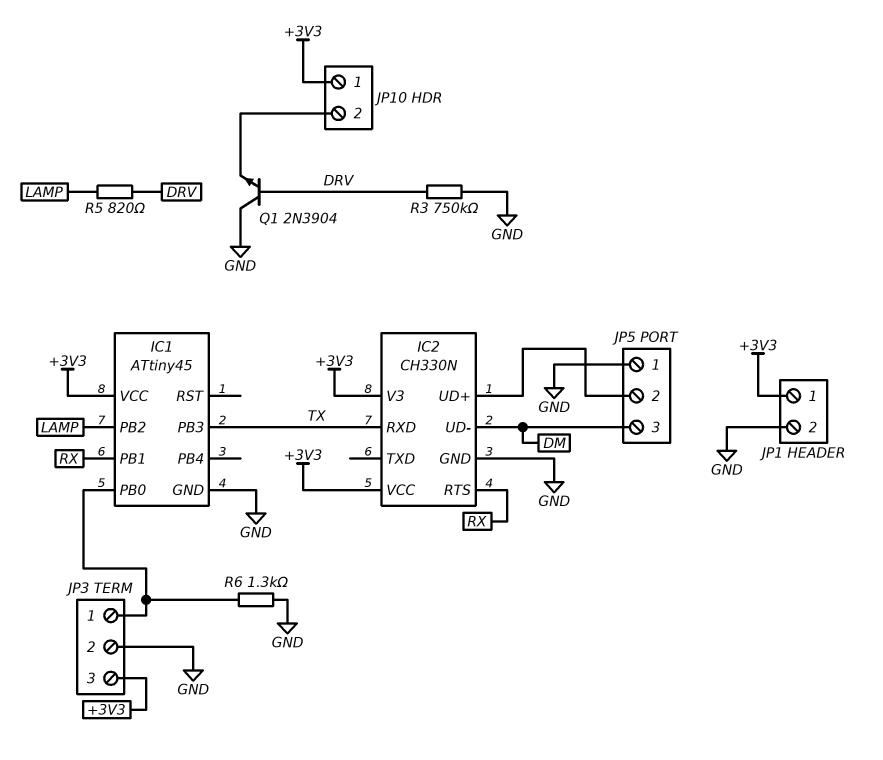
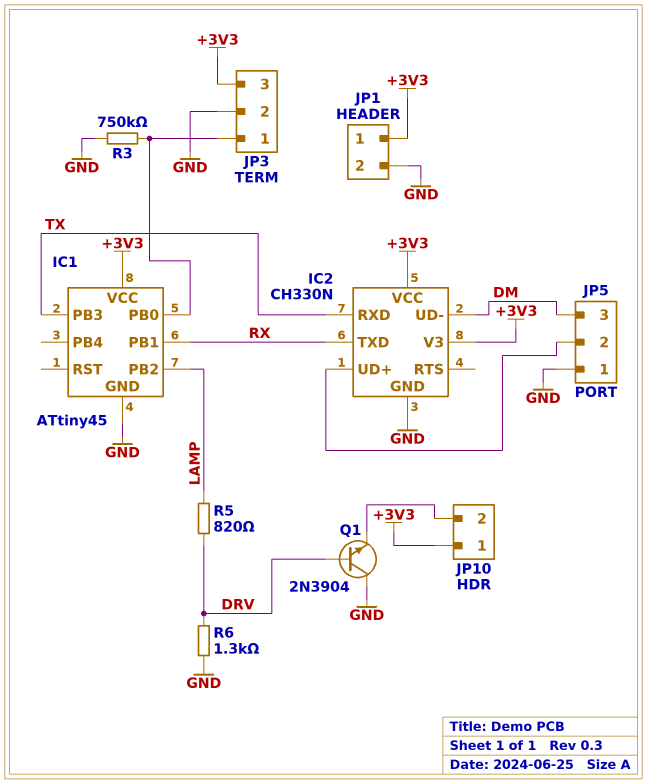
IC2 pin RTS: RX -> none
IC2 pin TXD: none -> RX
R3: 750k (DRV, GND) -> 750k (GND, IC1/PB0)
R6: 1.3k (GND, IC1/PB0) -> 1.3k (DRV, GND)

